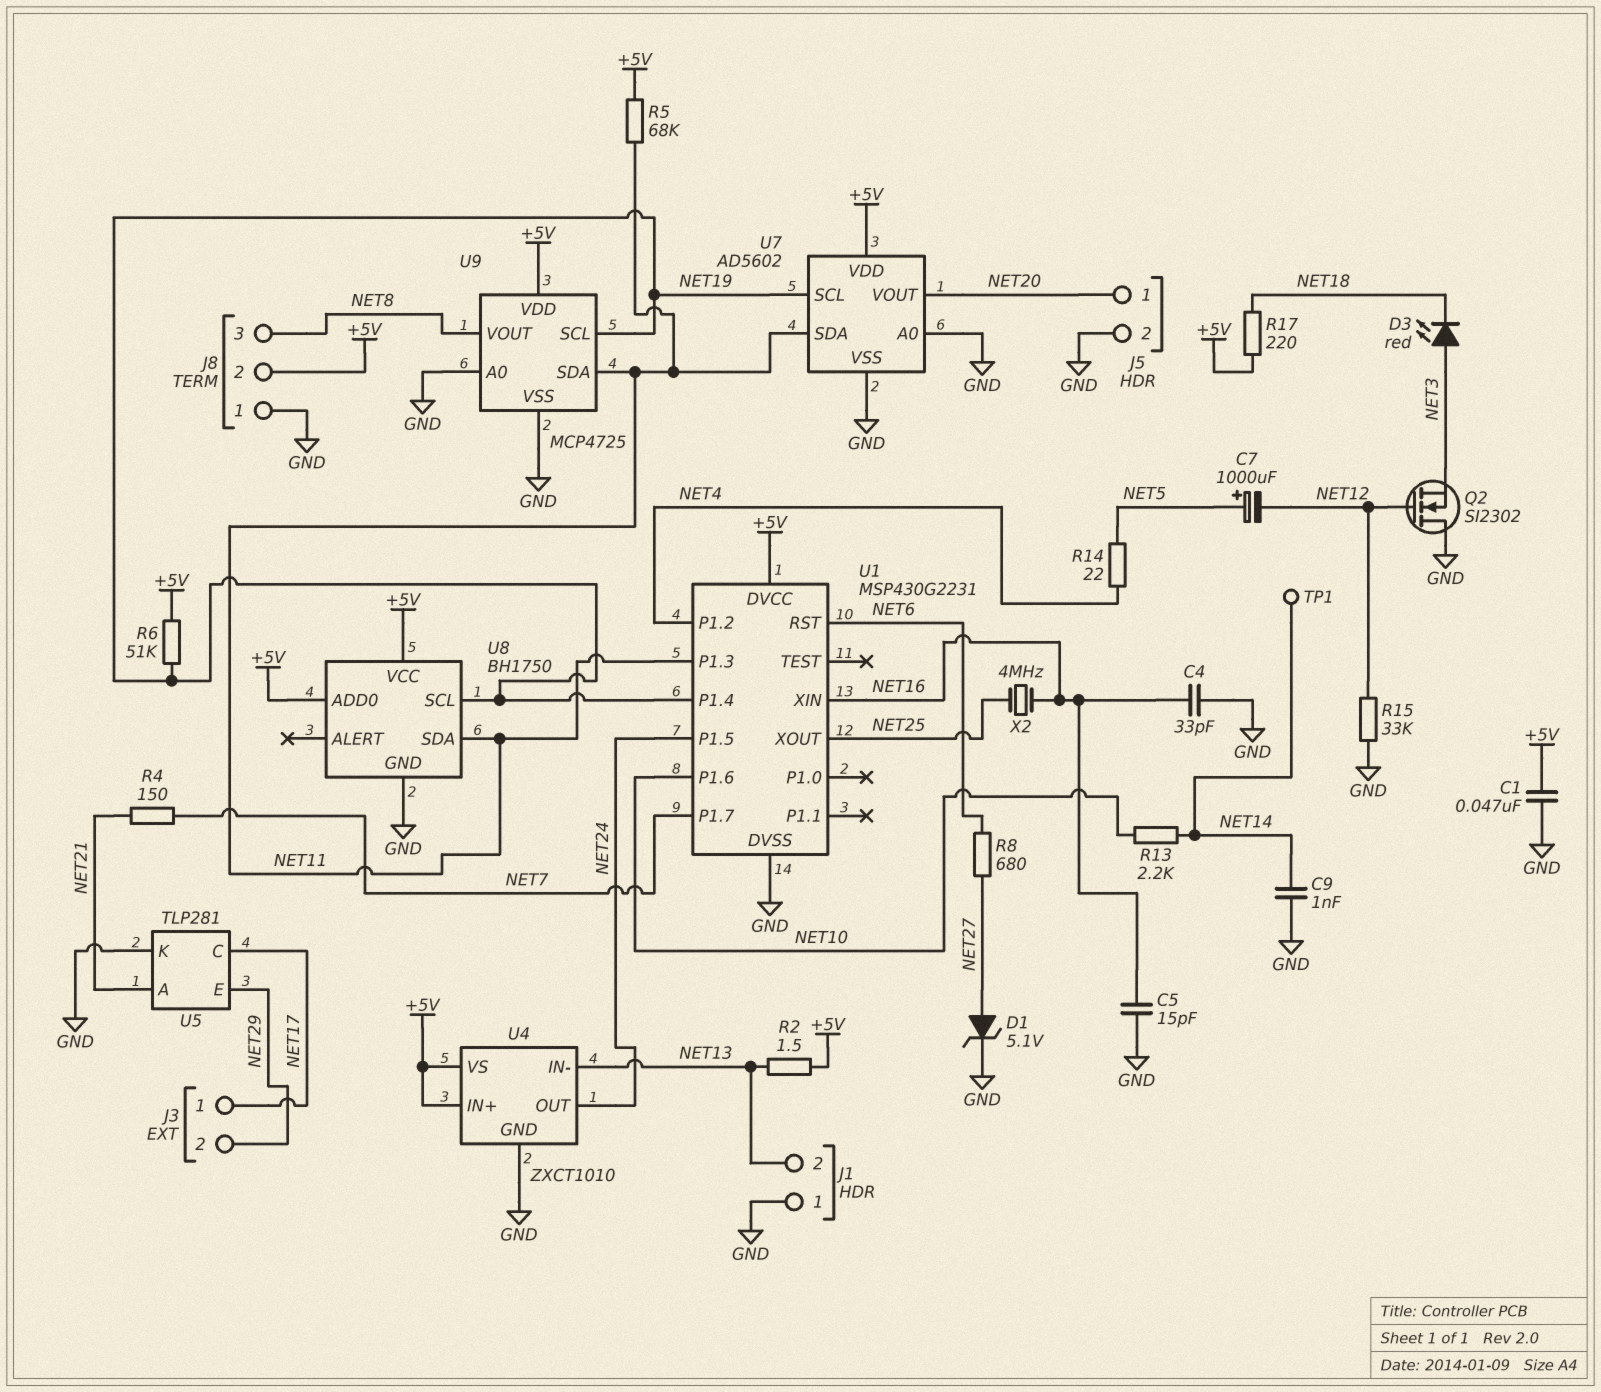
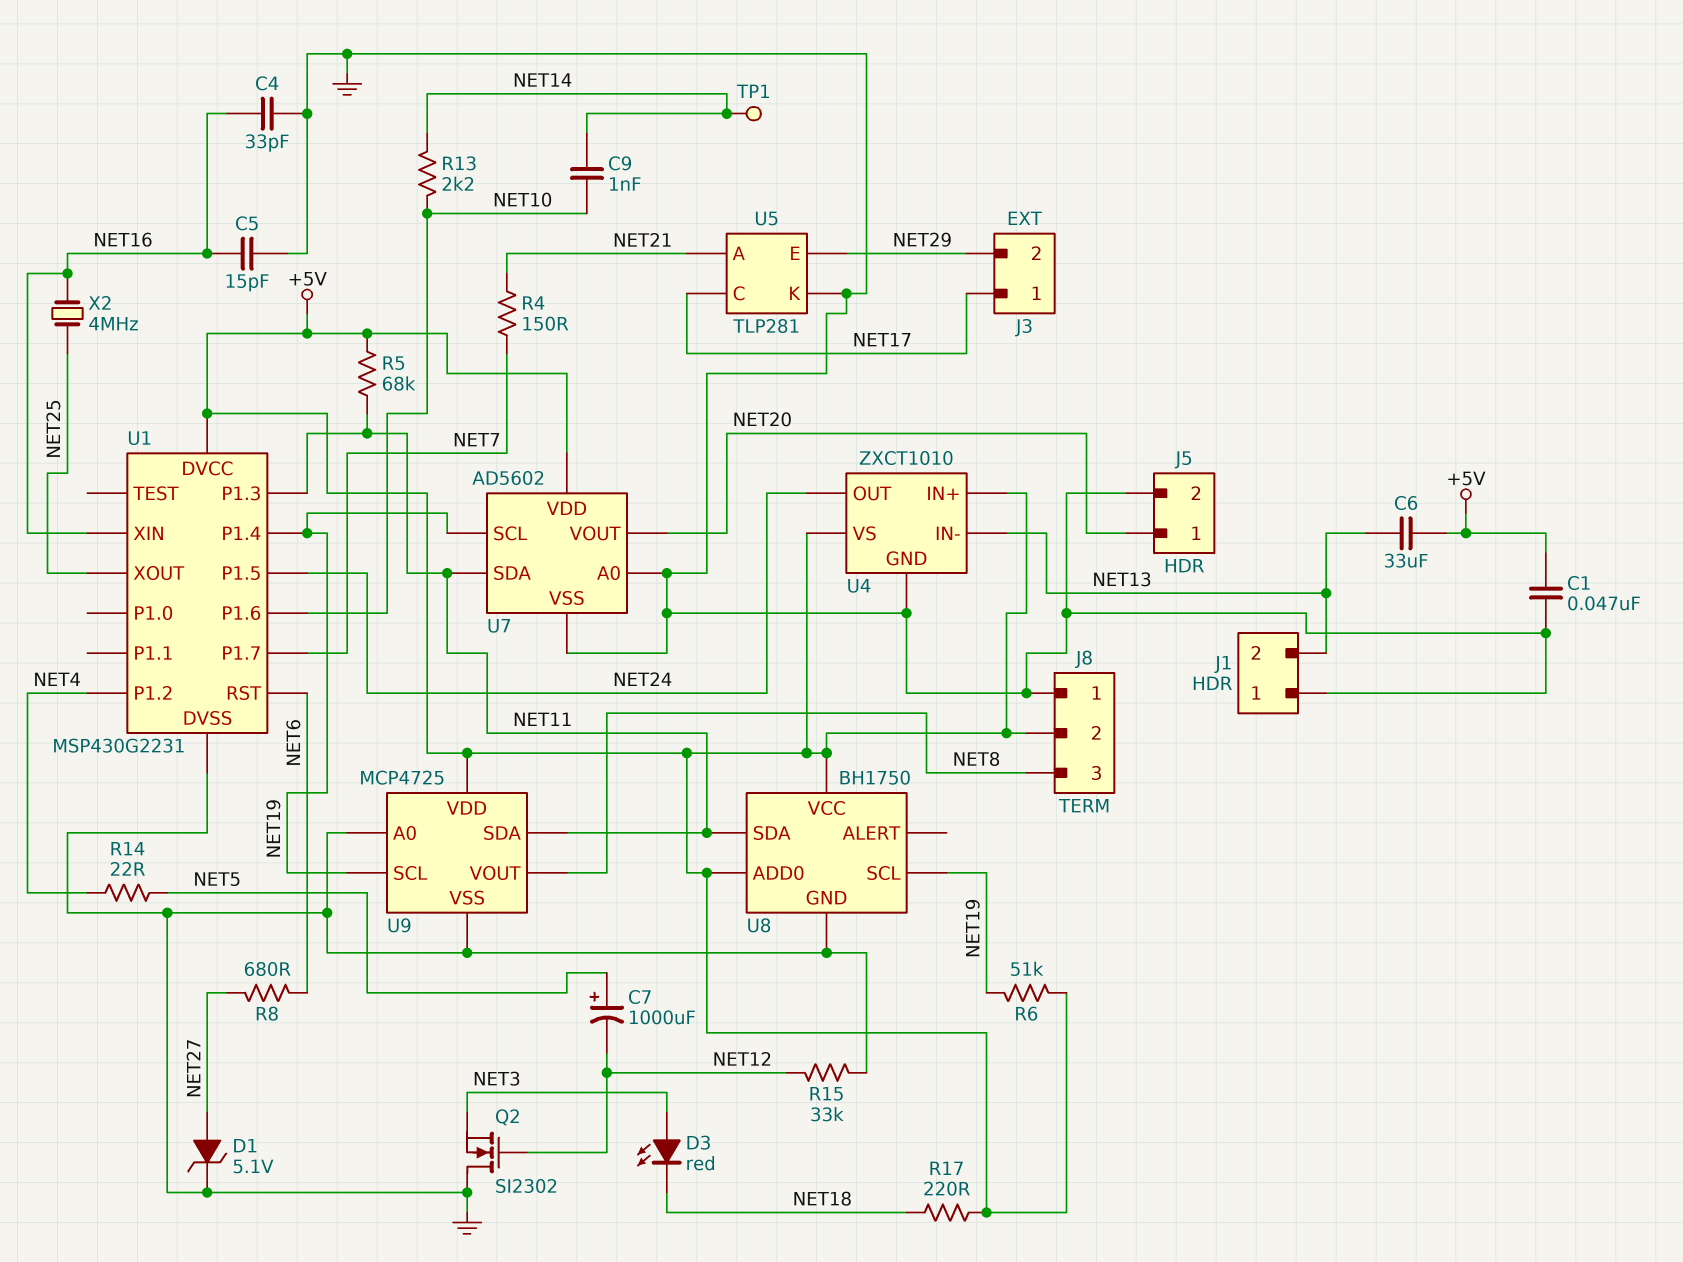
C6: none -> 33uF (+5V, NET13)
C9: 1nF (GND, NET14) -> 1nF (NET10, NET14)
R2: 1.5 (+5V, NET13) -> none

